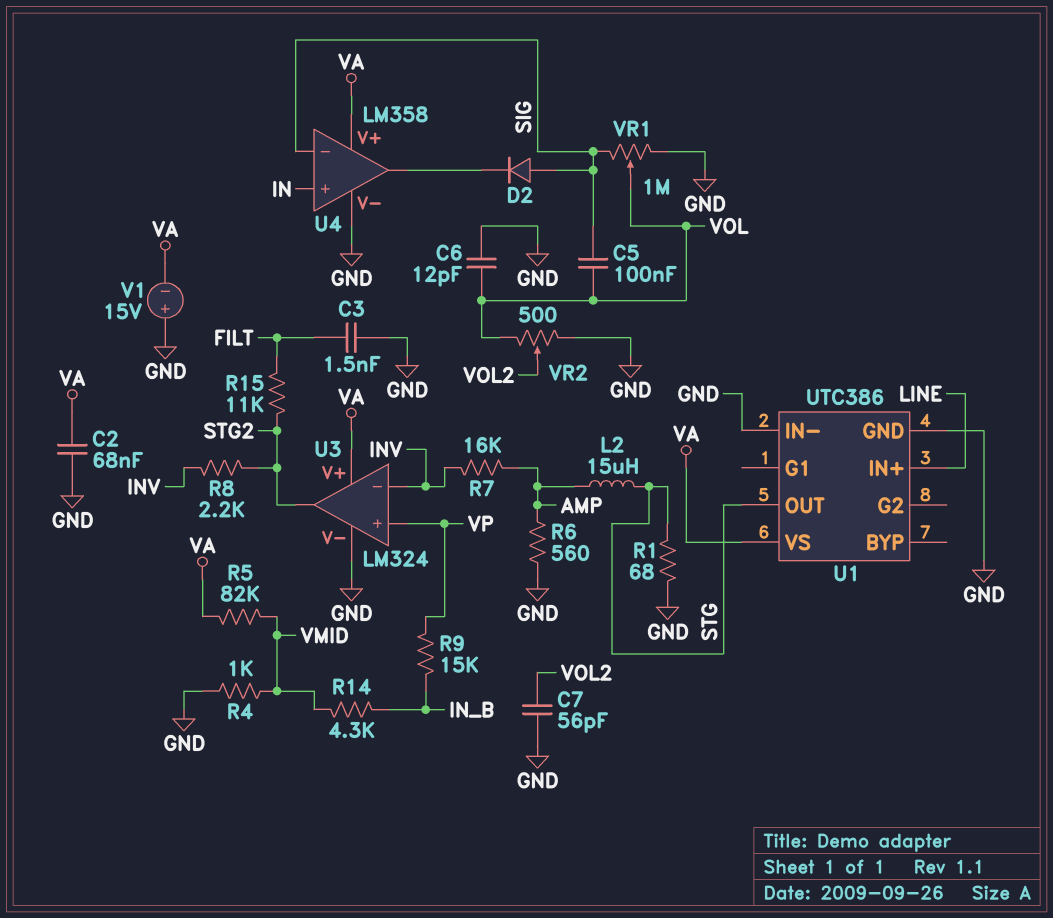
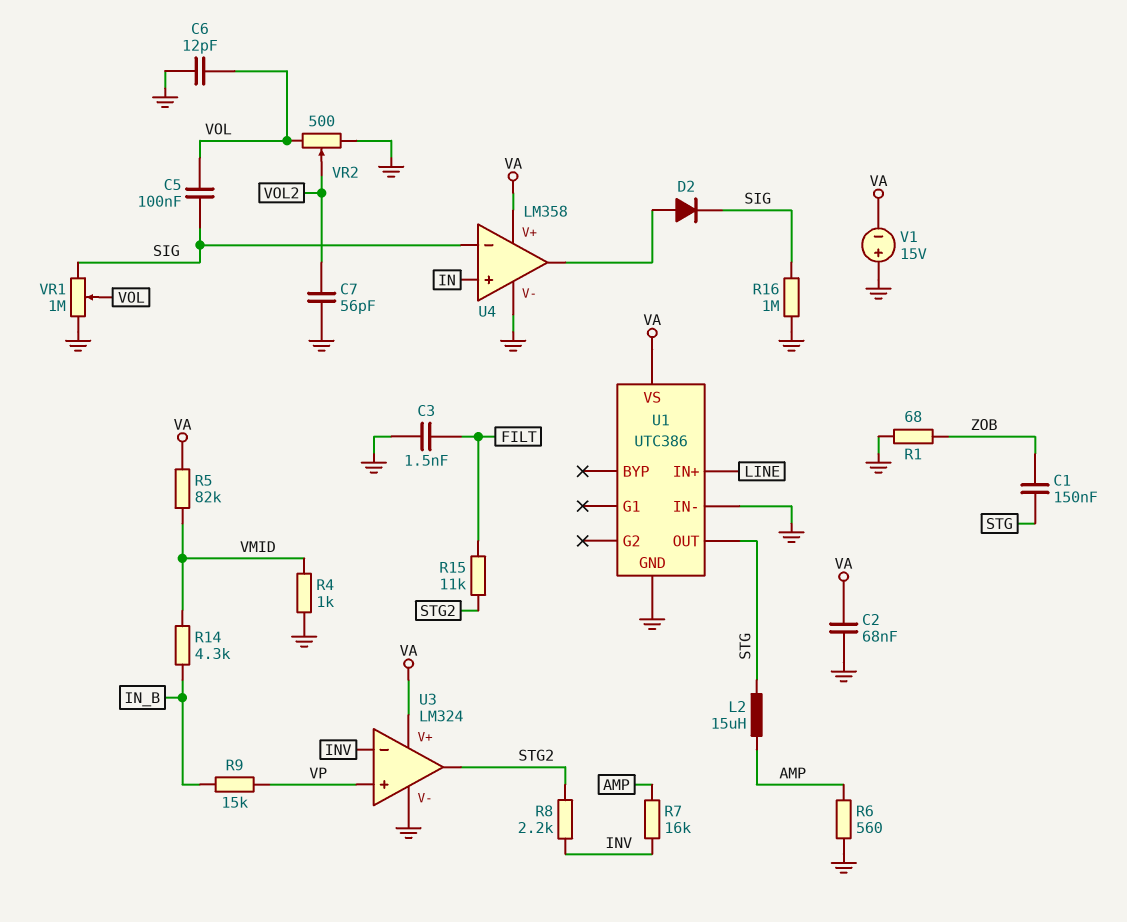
C1: none -> 150nF (STG, ZOB)
D2: diode (A SIG, K U4/out) -> diode (A U4/out, K SIG)
R1: 68 (GND, STG) -> 68 (GND, ZOB)
R16: none -> 1M (GND, SIG)

